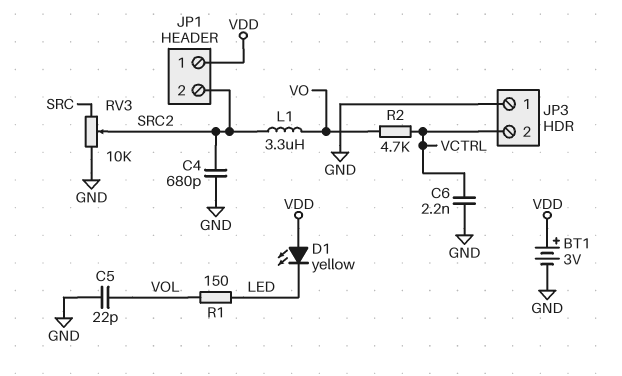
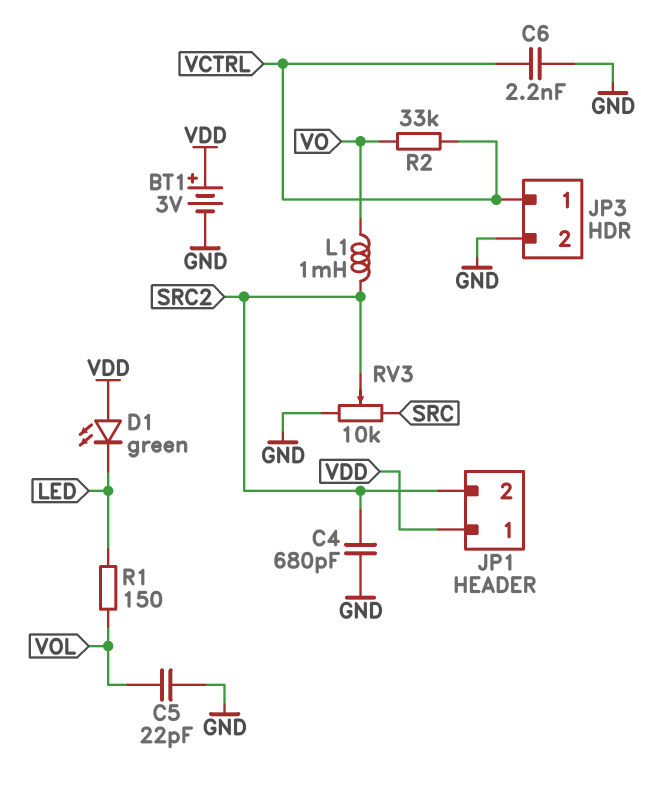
D1: LED yellow (A VDD, K LED) -> LED green (A VDD, K LED)
JP3 pin 1: GND -> VCTRL
JP3 pin 2: VCTRL -> GND
L1: 3.3uH (SRC2, VO) -> 1mH (SRC2, VO)
R2: 4.7k (VCTRL, VO) -> 33k (VCTRL, VO)

